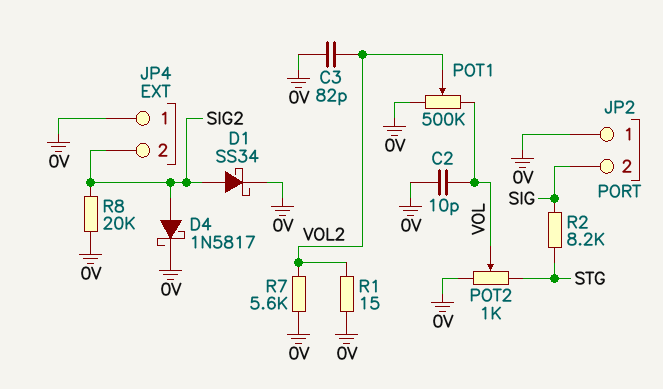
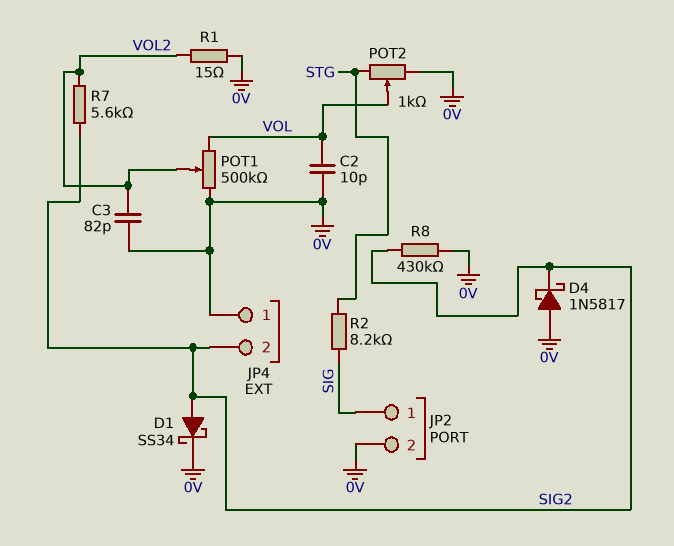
D4: schottky 1N5817 (A SIG2, K 0V) -> schottky 1N5817 (A 0V, K SIG2)
JP2 pin 1: 0V -> SIG
JP2 pin 2: SIG -> 0V
R7: 5.6k (0V, VOL2) -> 5.6k (SIG2, VOL2)
R8: 20k (0V, SIG2) -> 430k (0V, SIG2)

